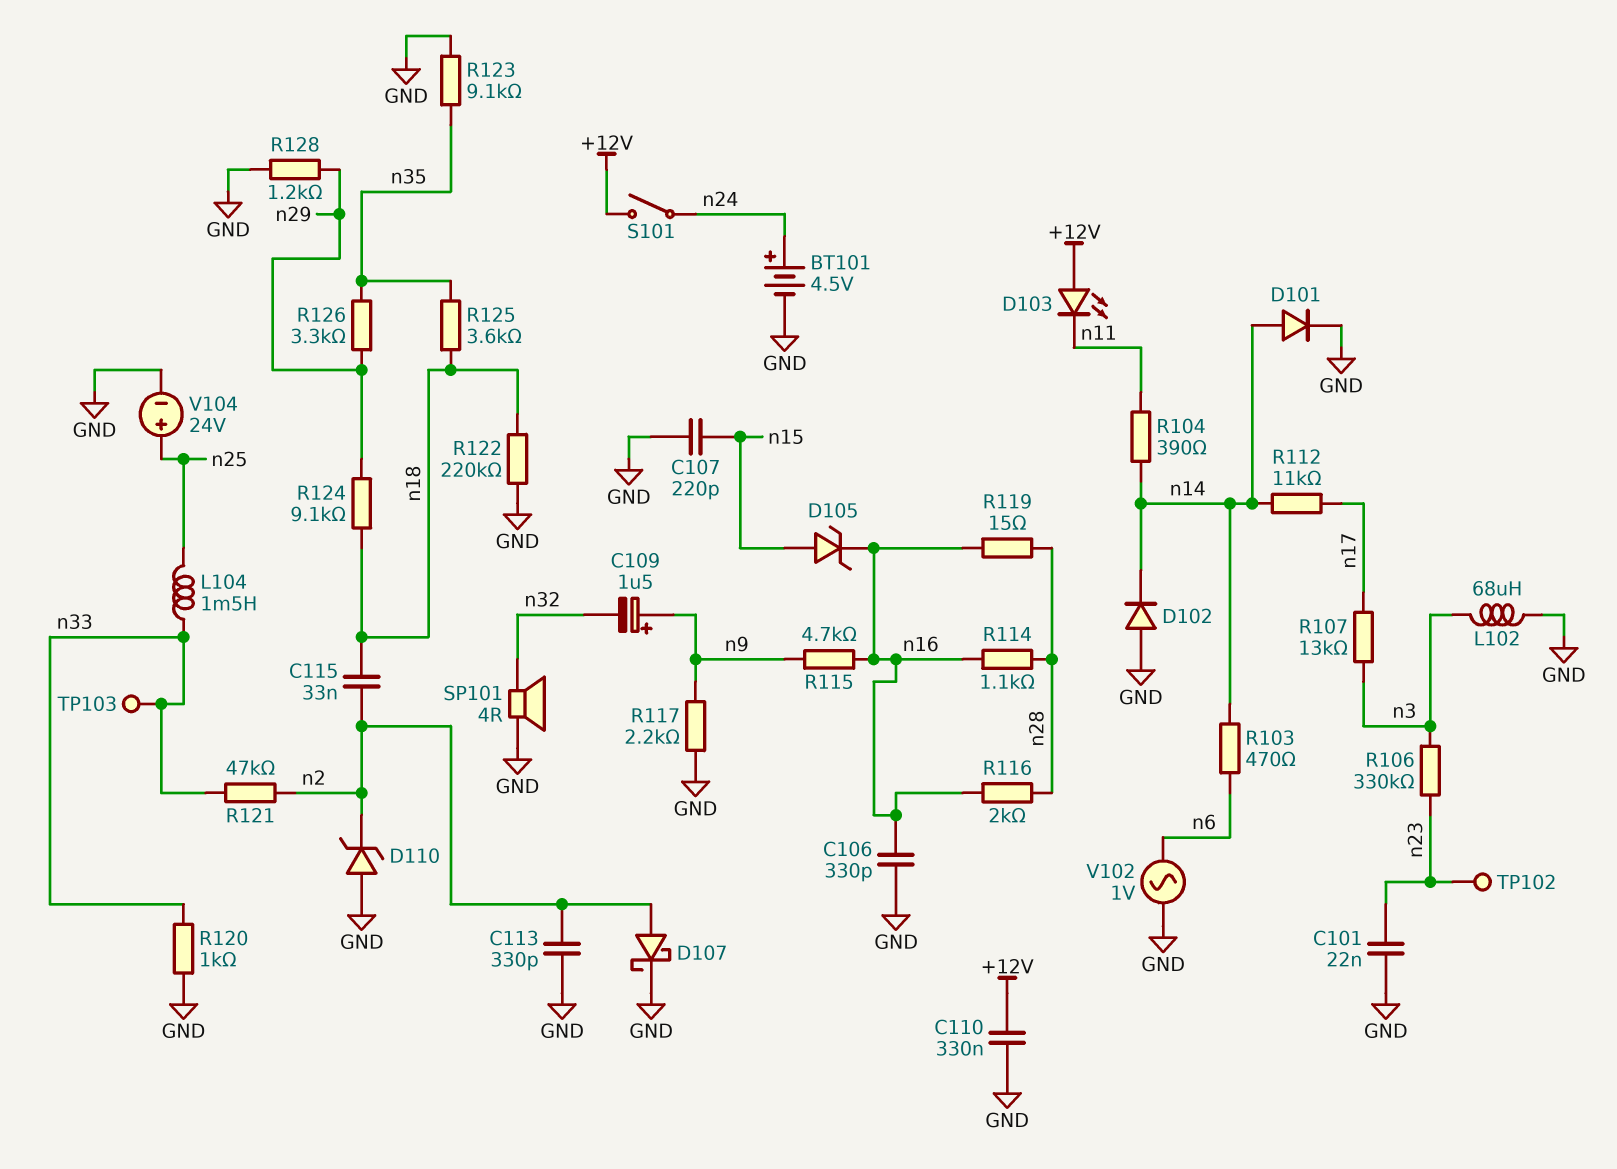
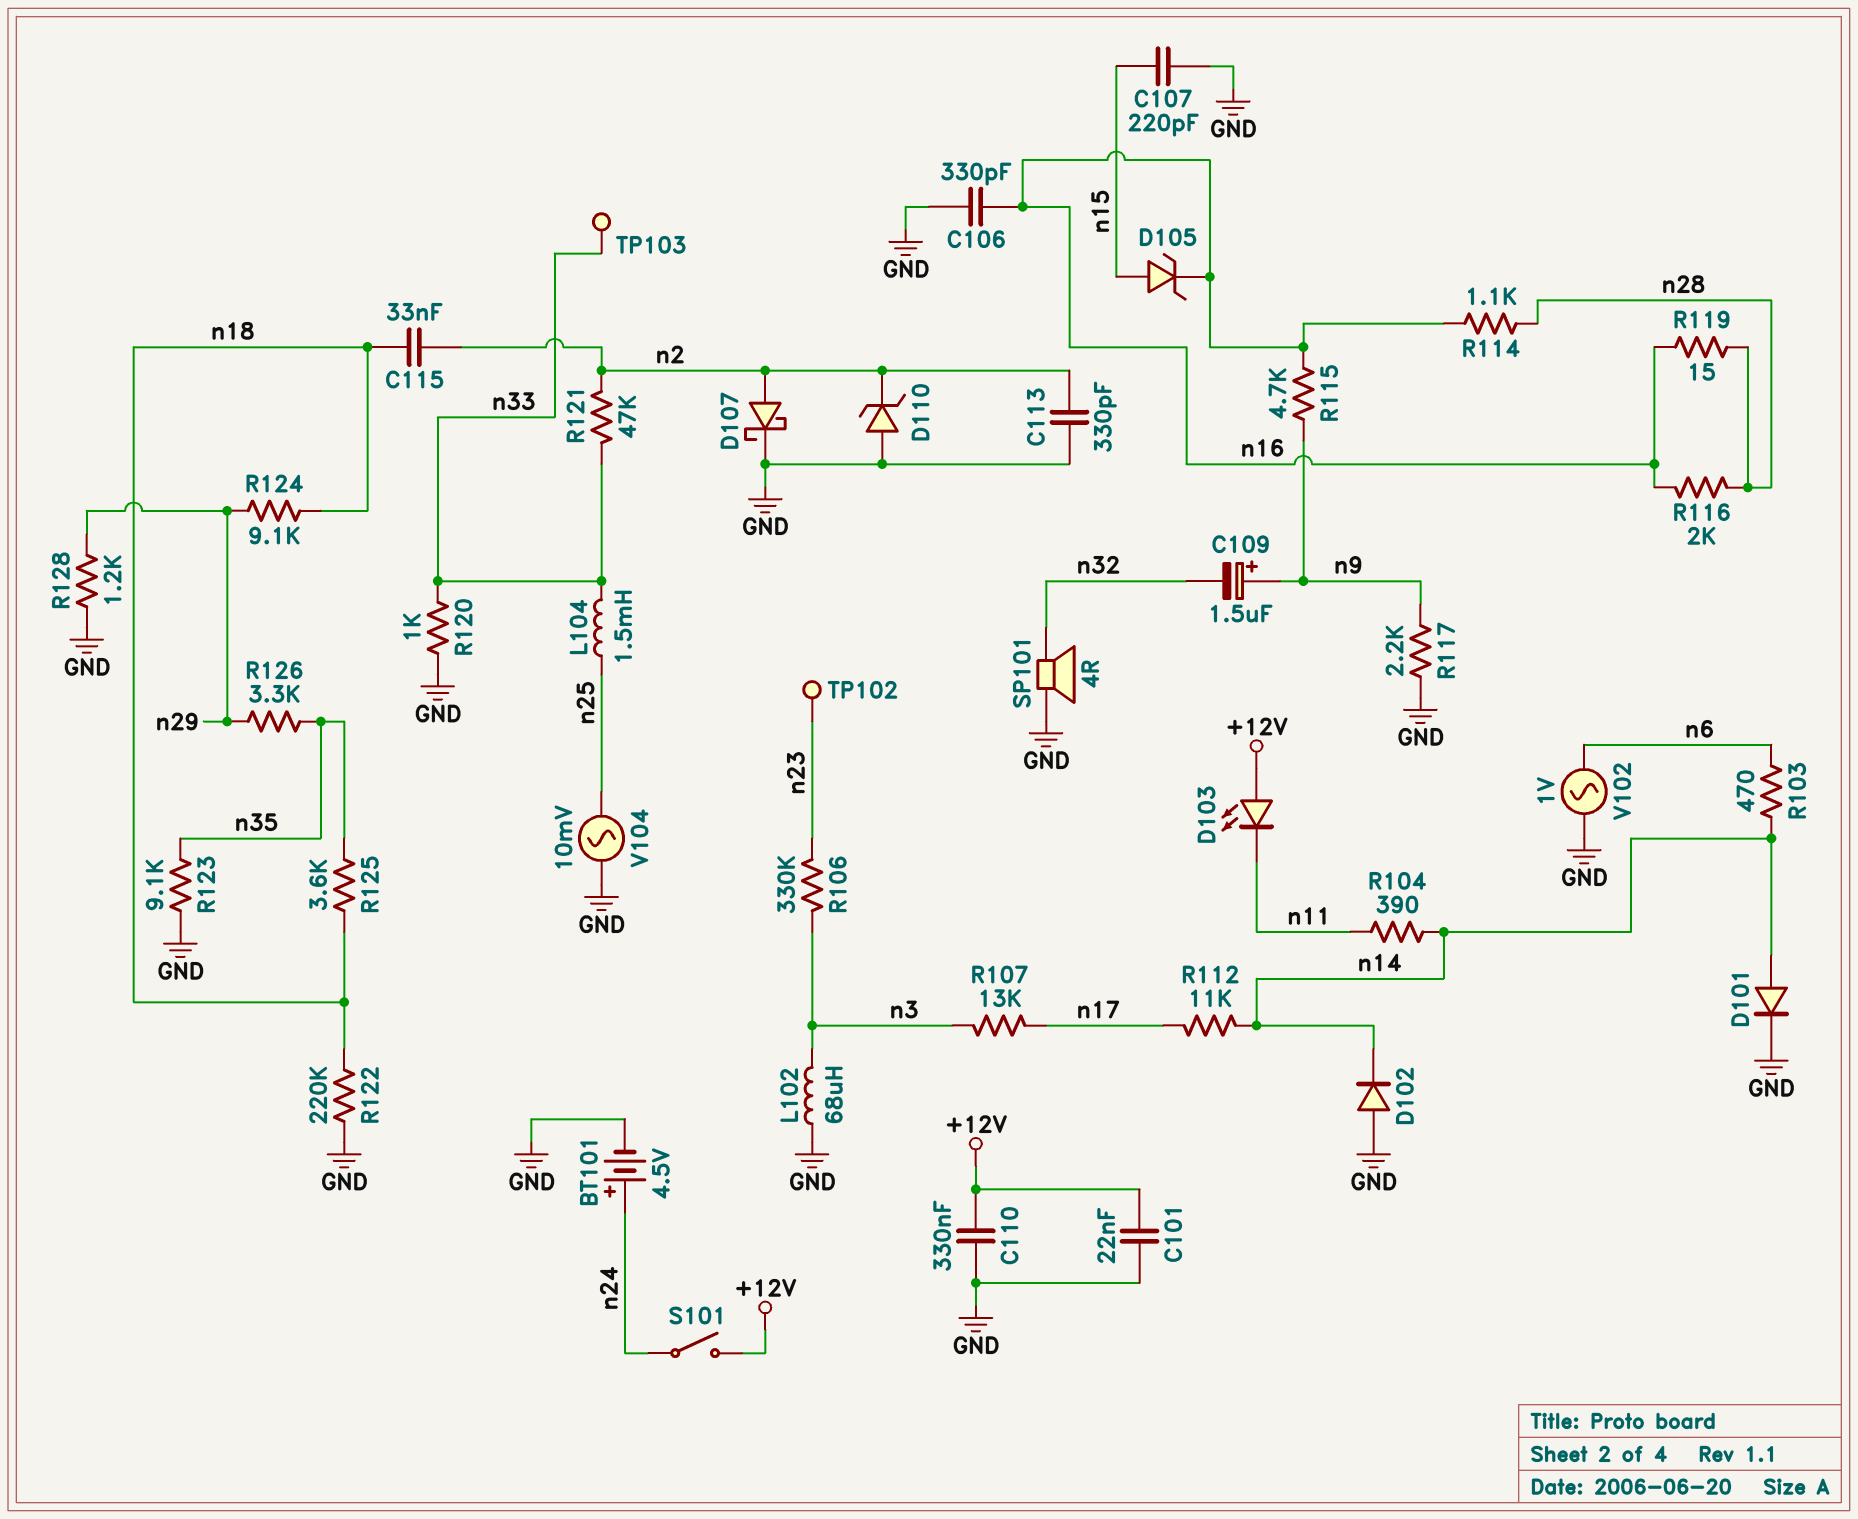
C101: 22nF (GND, n23) -> 22nF (+12V, GND)
V104: 24V (plus n25, minus GND) -> AC 10mV (GND, n25)

